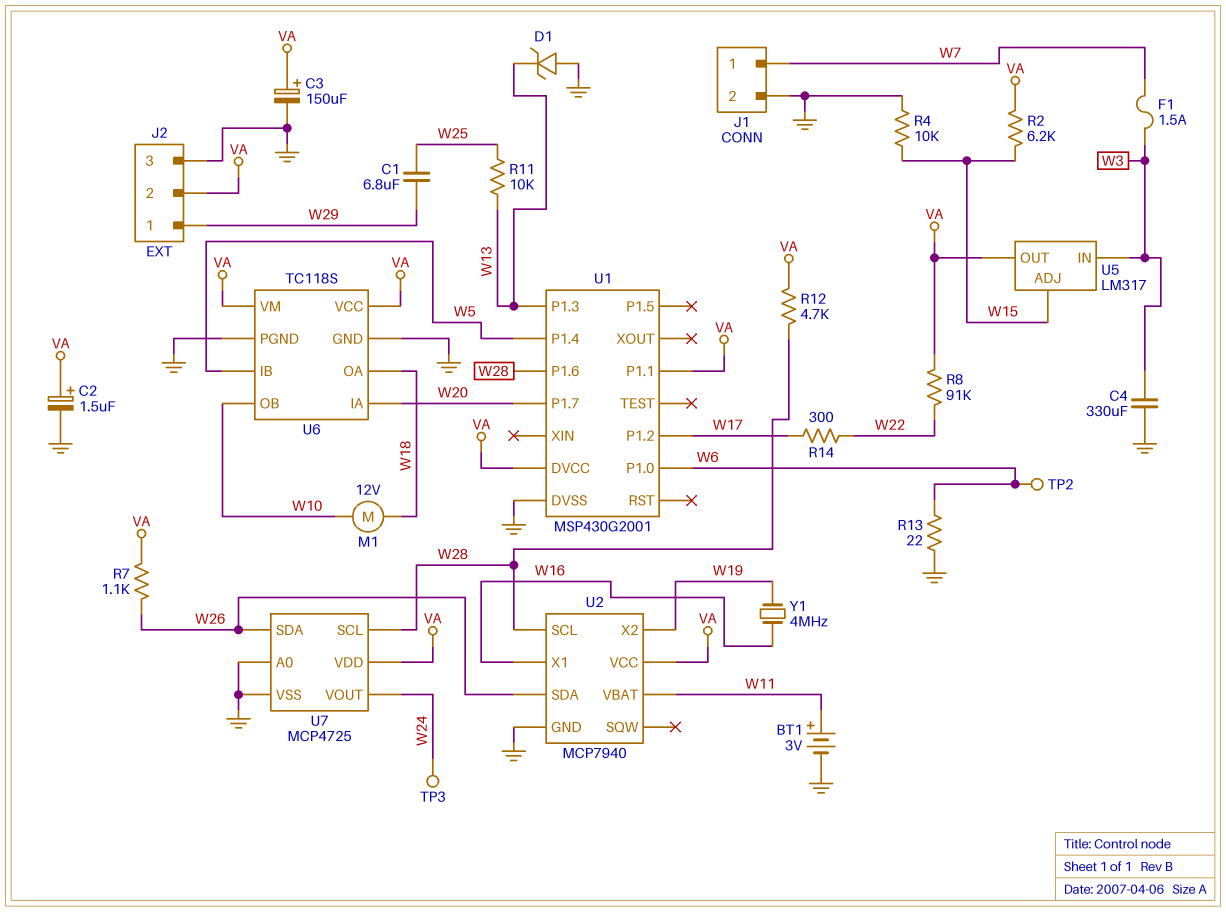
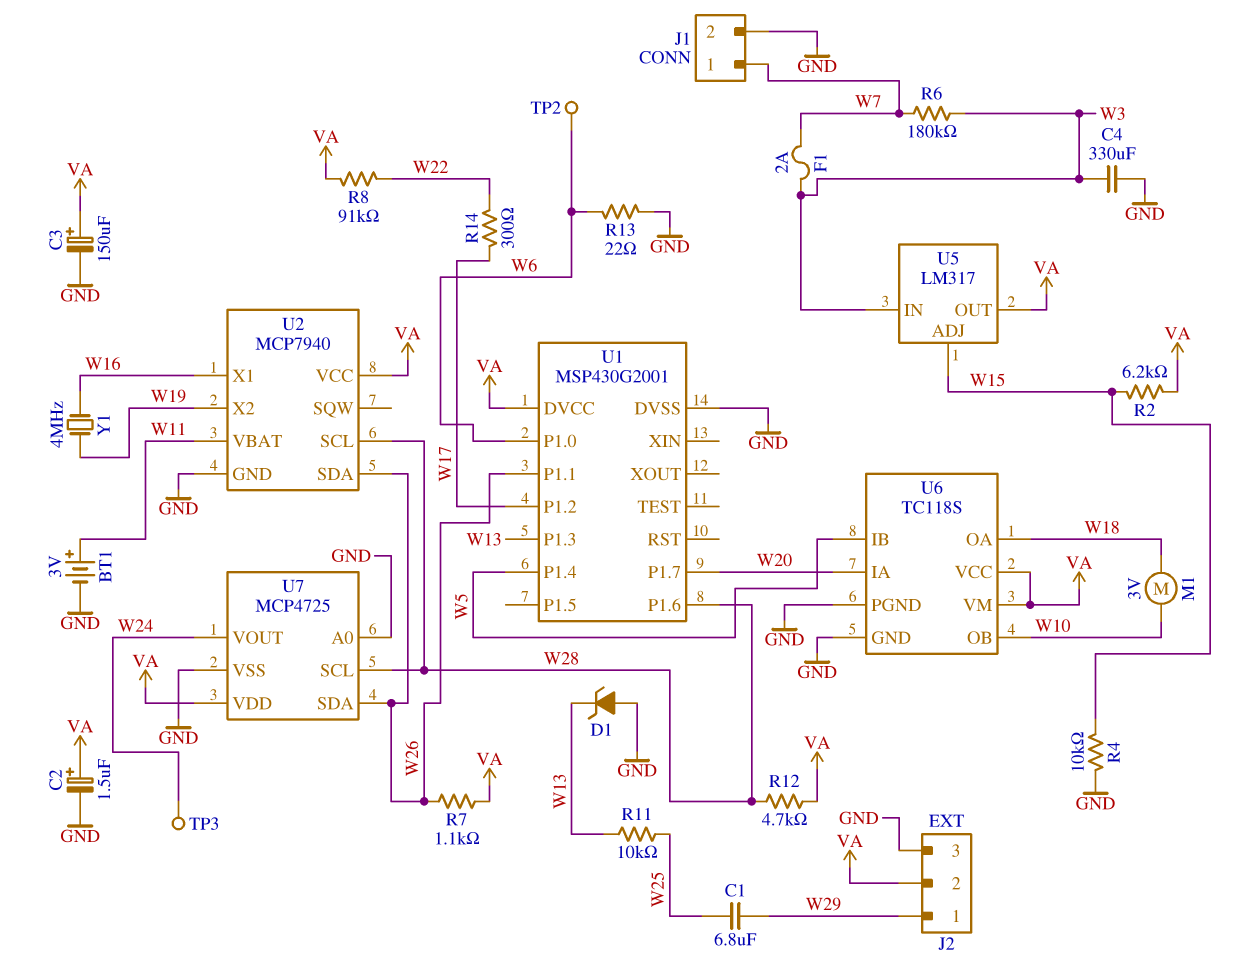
F1: 1.5A (W3, W7) -> 2A (W3, W7)
M1: motor 12V (W10, W18) -> motor 3V (W10, W18)
R6: none -> 180k (W3, W7)
U1 pin P1.1: VA -> W26

